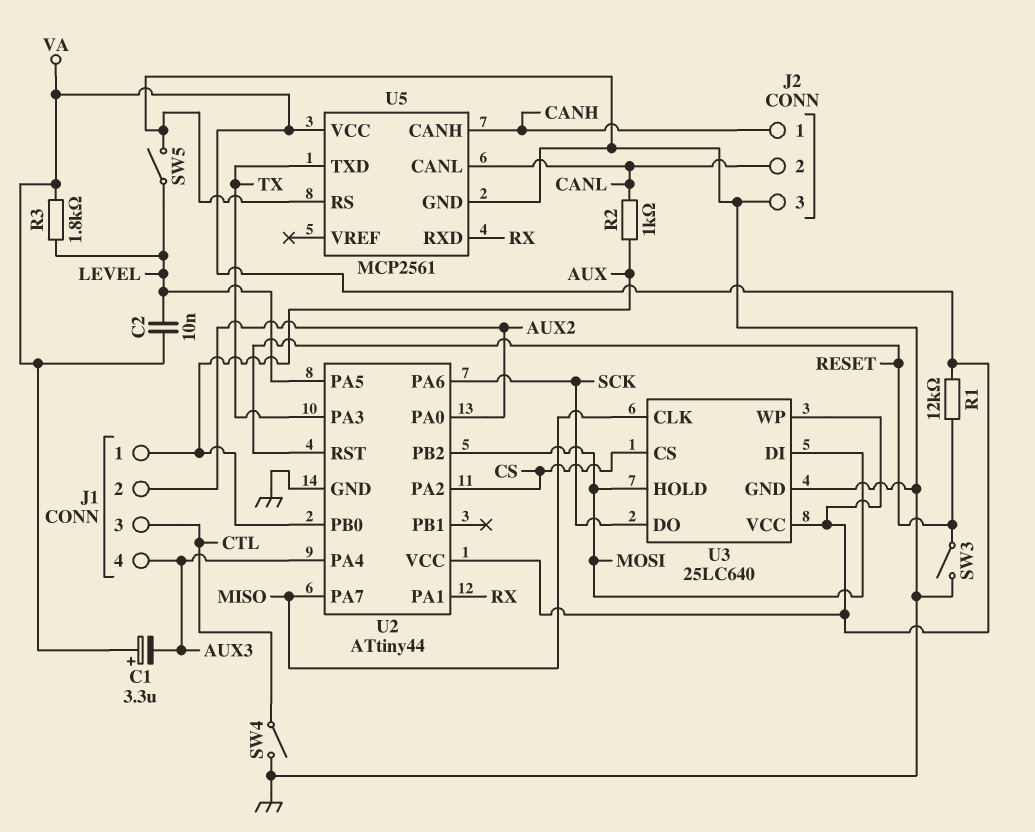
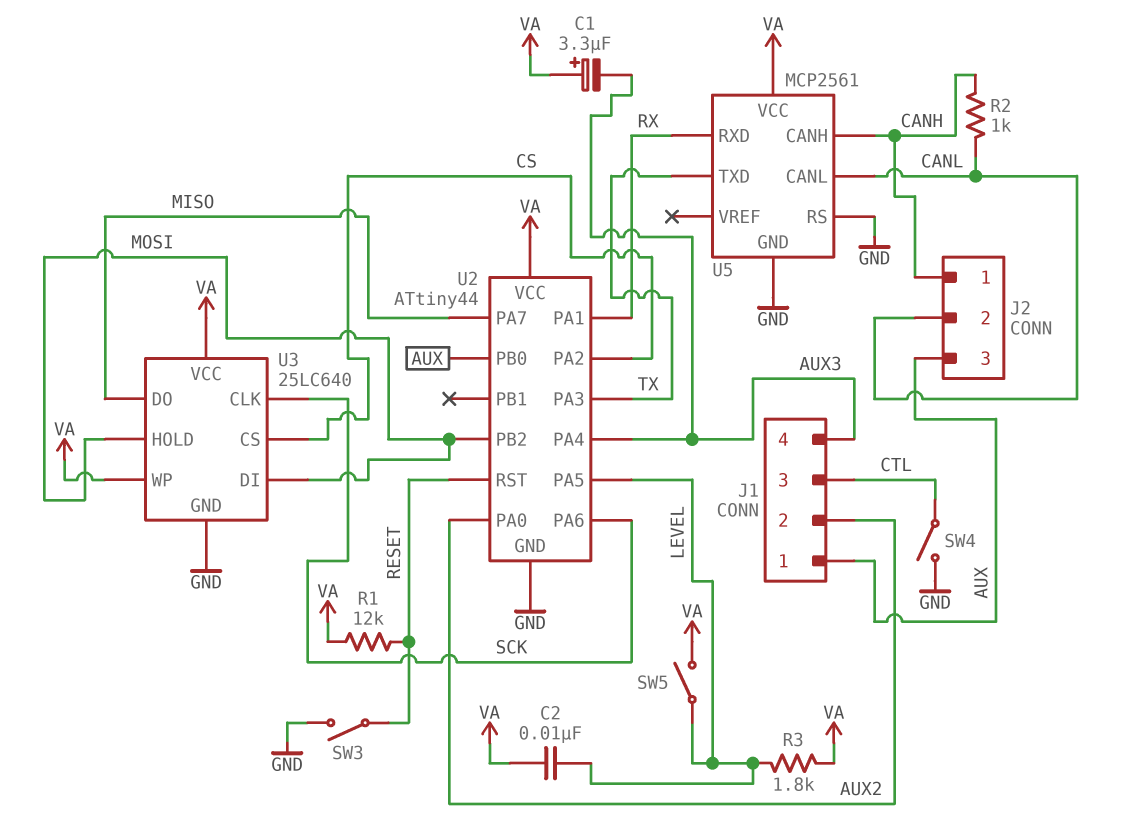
J2 pin 3: GND -> AUX
R2: 1k (AUX, CANL) -> 1k (CANH, CANL)
SW5: switch (GND, LEVEL) -> switch (LEVEL, VA)
U3 pin CLK: MISO -> SCK
U3 pin DO: SCK -> MISO

